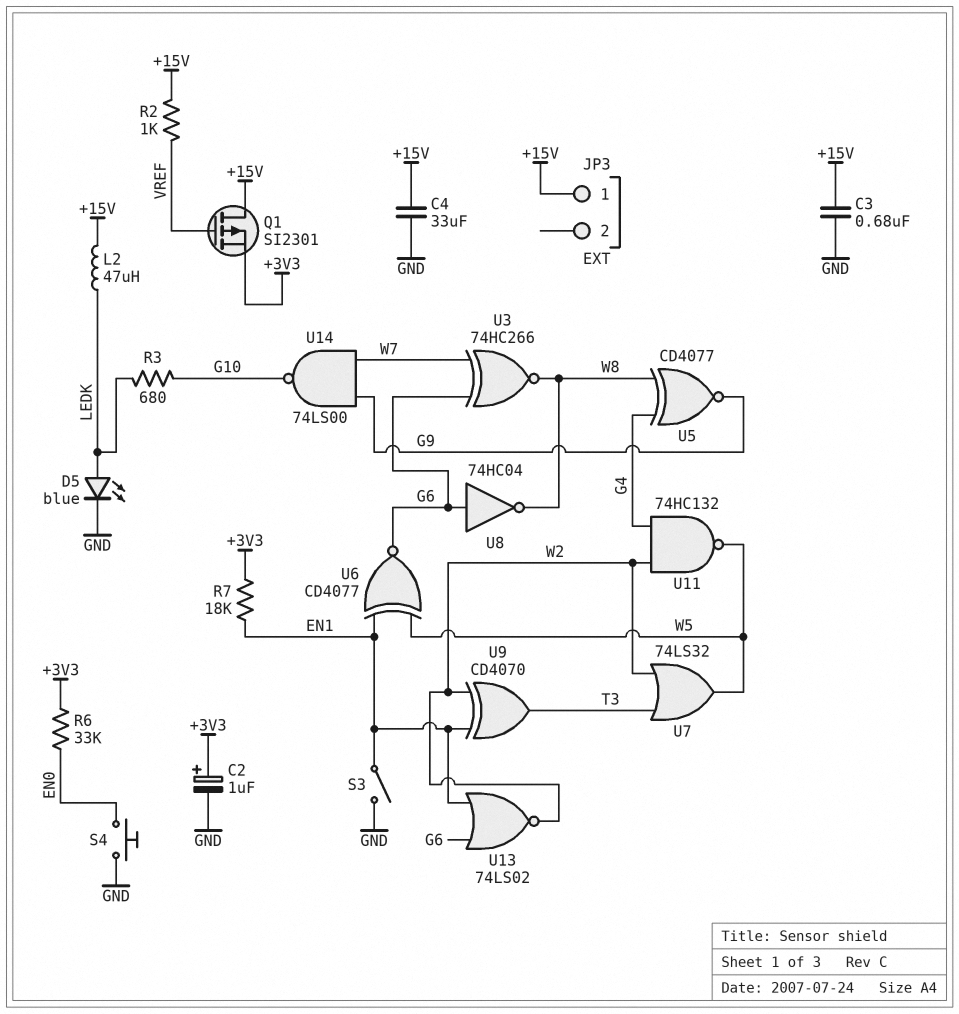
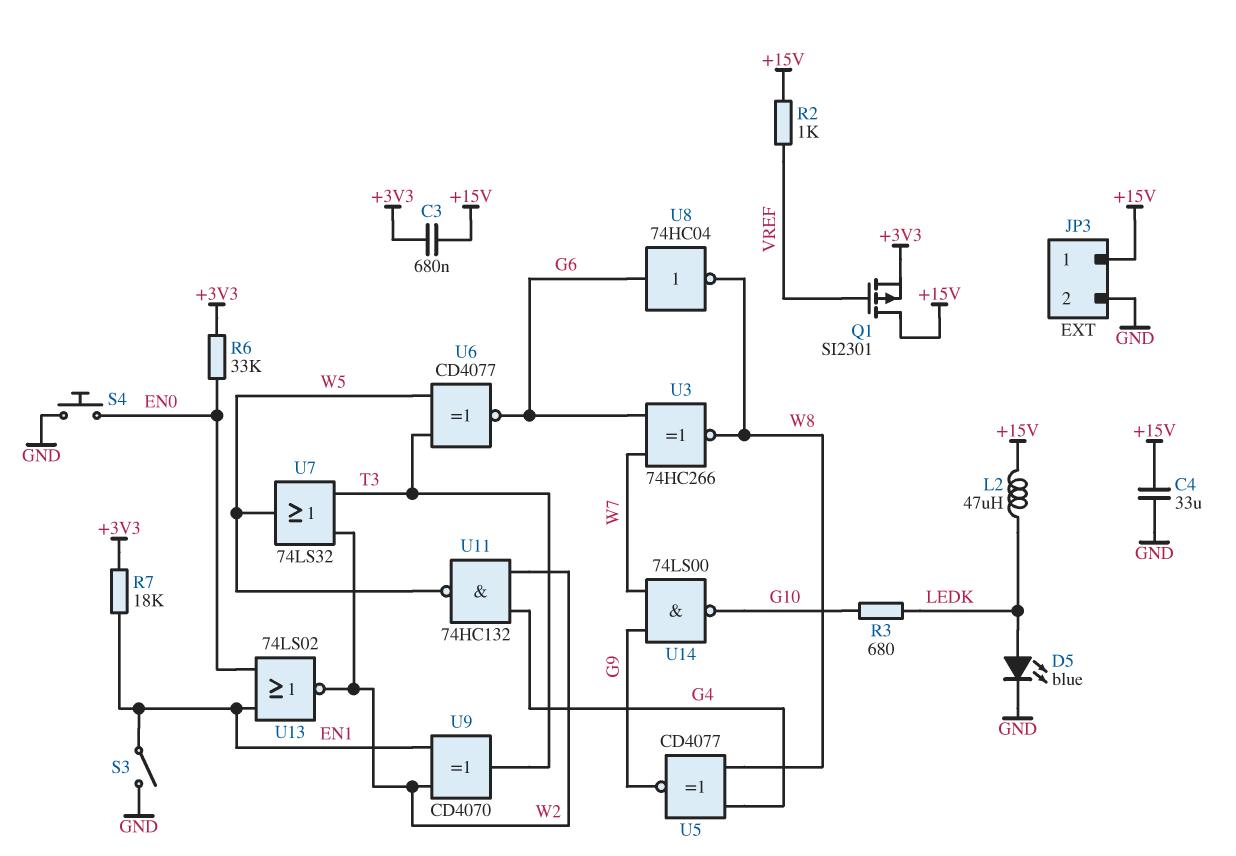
C2: 1uF (plus +3V3, minus GND) -> none
C3: 680nF (+15V, GND) -> 680nF (+3V3, +15V)
JP3 pin 2: none -> GND
U6: XNOR CD4077 (in EN1, in W5, out G6) -> XNOR CD4077 (in T3, in W5, out G6)
U13: NOR 74LS02 (in EN1, in G6, out W2) -> NOR 74LS02 (in EN0, in EN1, out W2)

